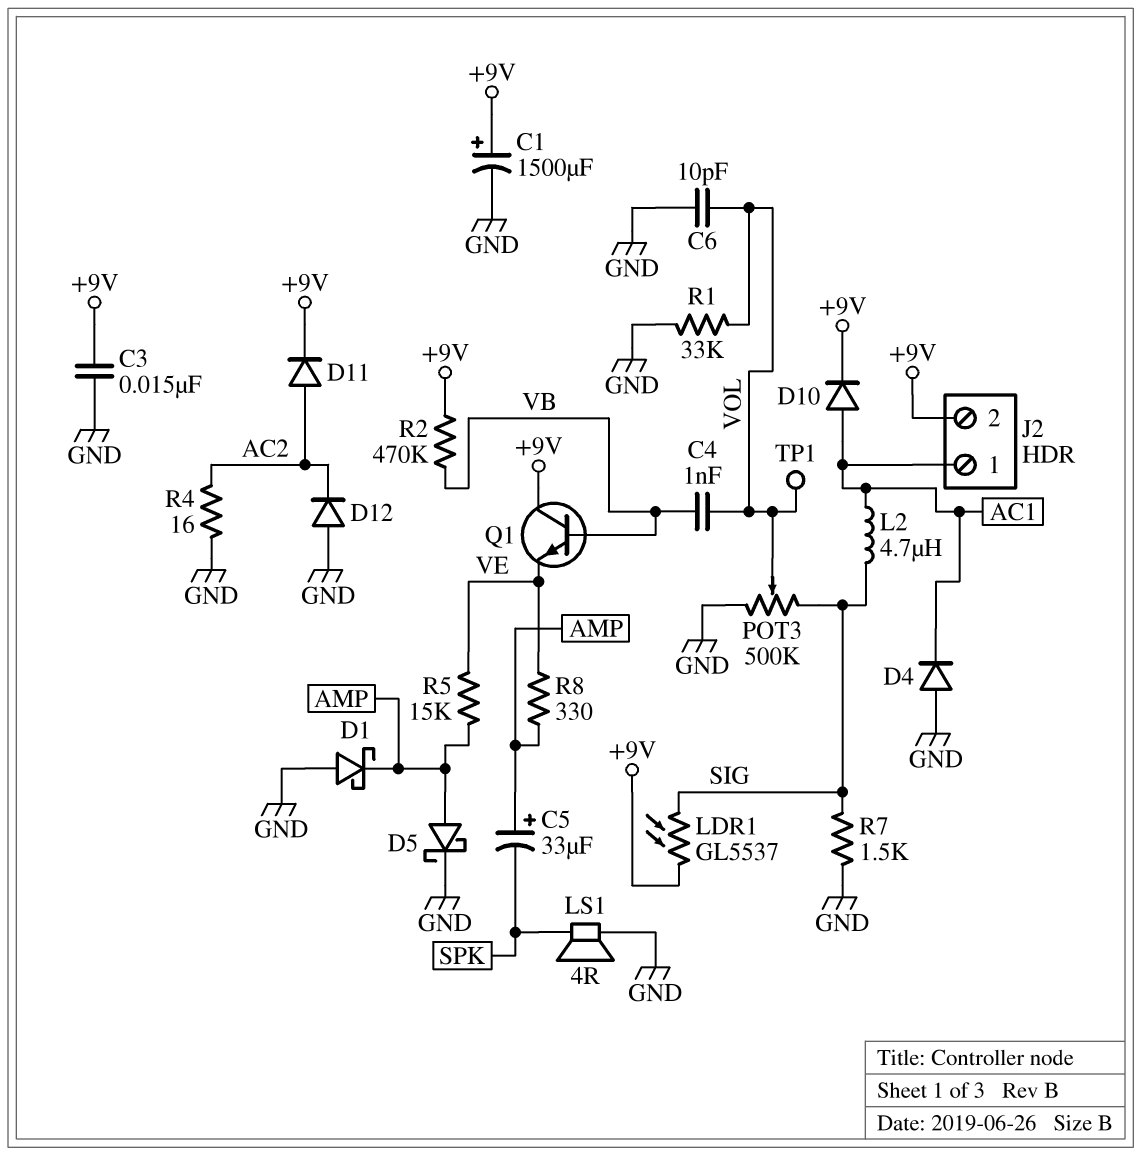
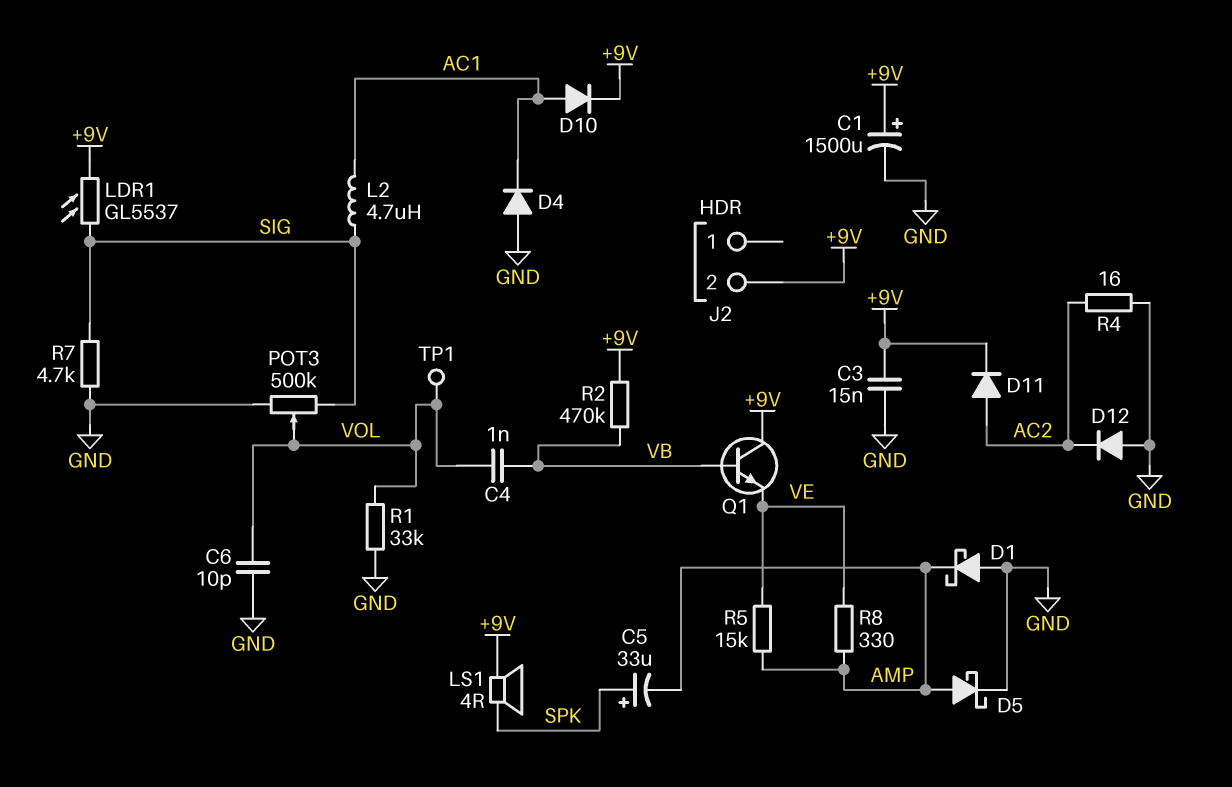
C5: 33uF (plus AMP, minus SPK) -> 33uF (plus SPK, minus AMP)
J2 pin 1: AC1 -> none
LS1: speaker 4R (GND, SPK) -> speaker 4R (+9V, SPK)
R7: 1.5k (GND, SIG) -> 4.7k (GND, SIG)

